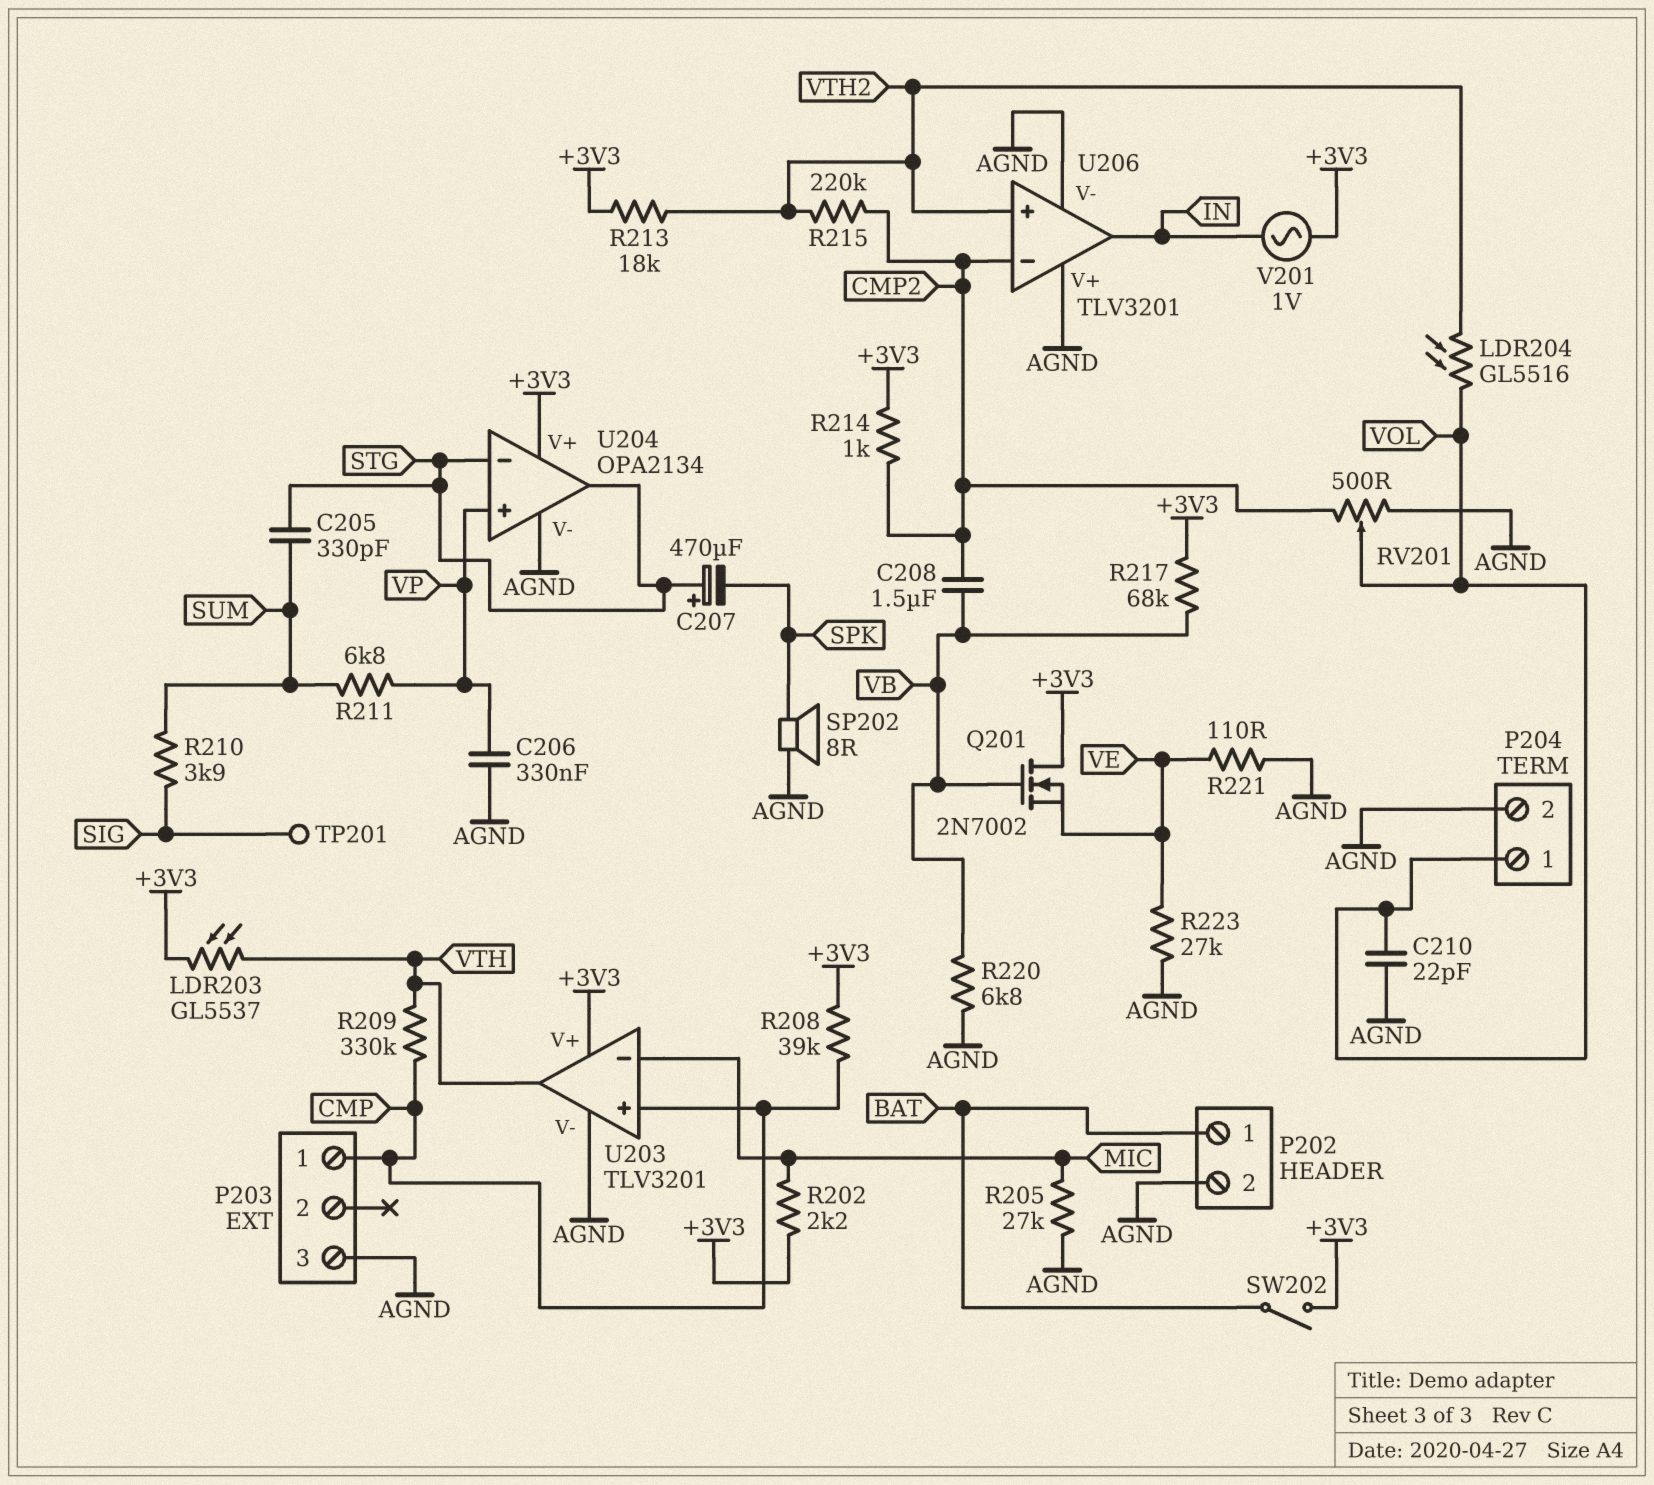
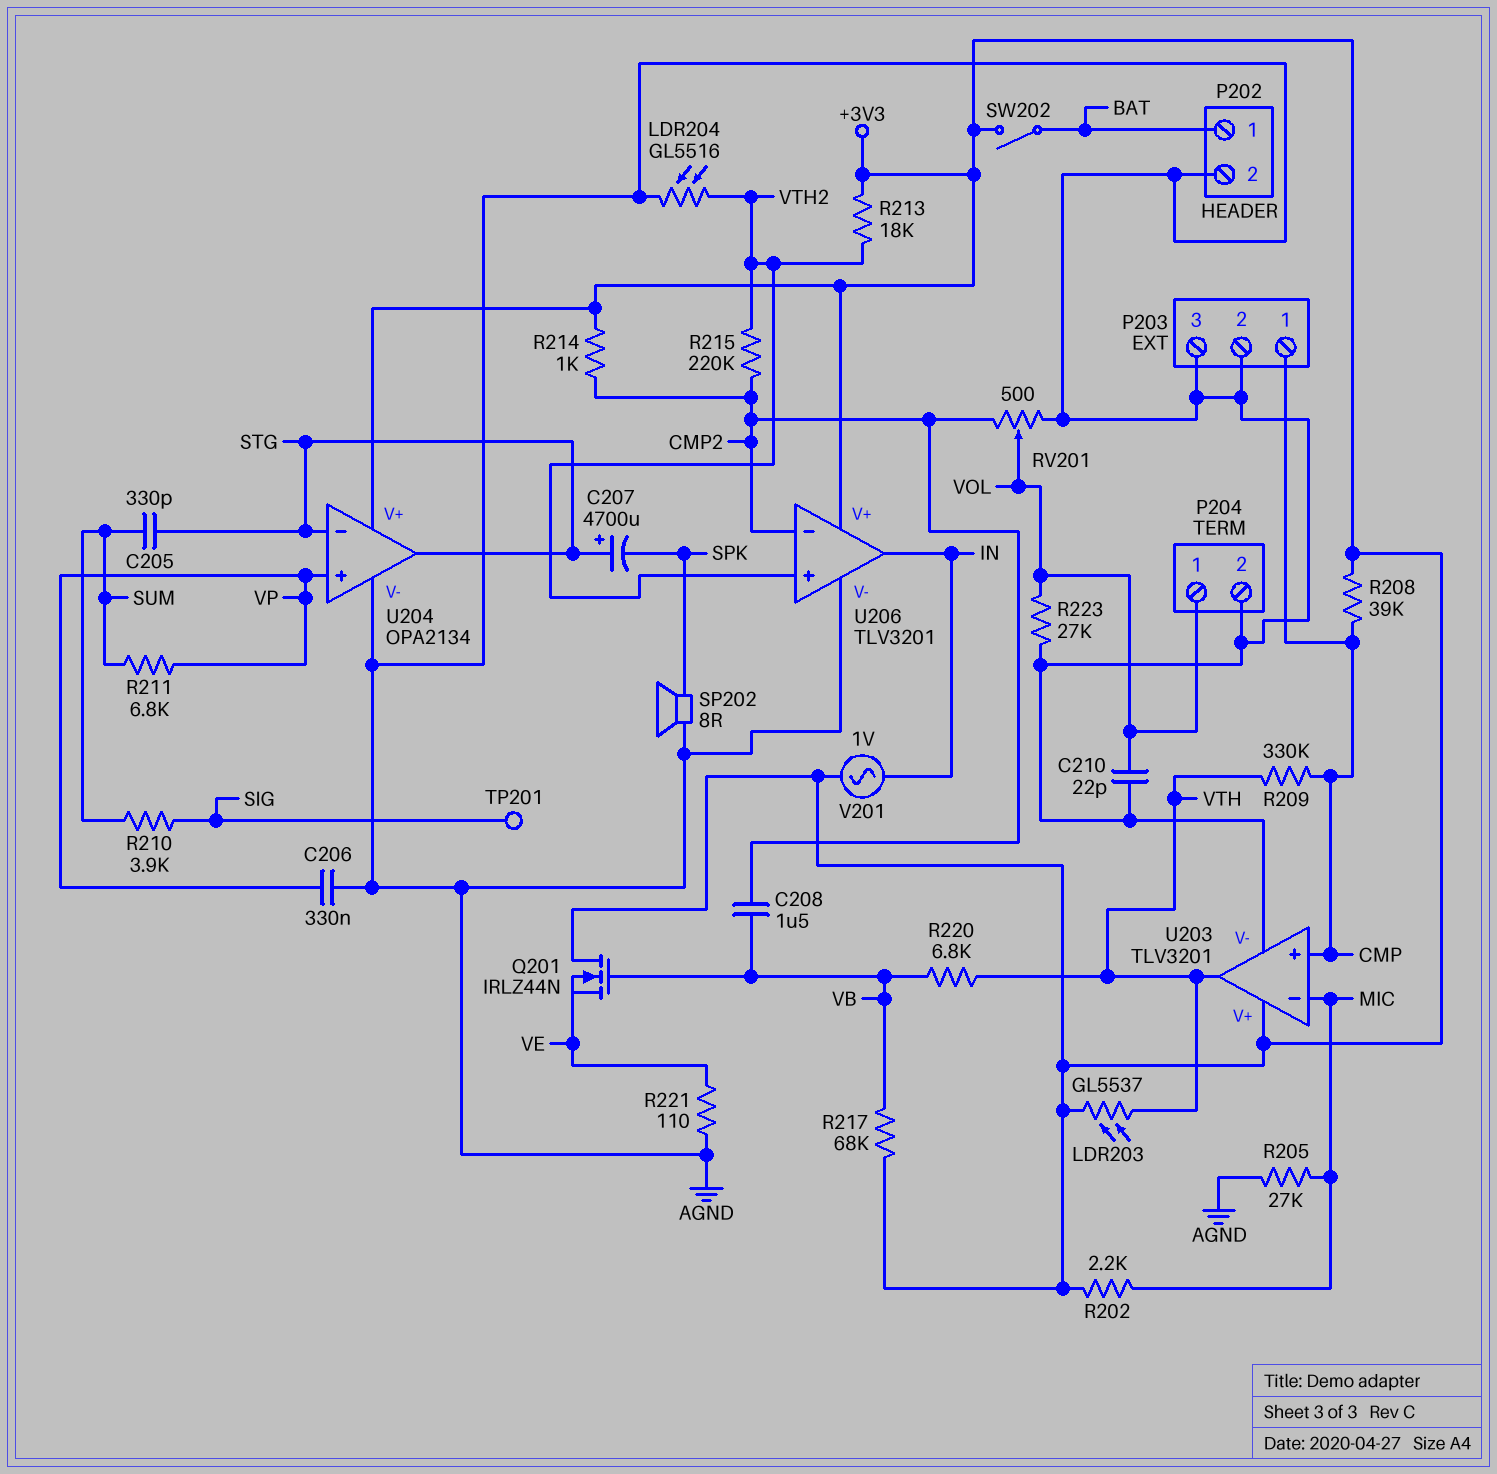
C207: 470uF (plus STG, minus SPK) -> 4700uF (plus STG, minus SPK)
LDR204: GL5516 (VOL, VTH2) -> GL5516 (AGND, VTH2)
P203 pin 2: none -> AGND
Q201: NMOS 2N7002 (G VB, D +3V3, S VE) -> NMOS IRLZ44N (G VB, D +3V3, S VE)
R220: 6.8k (AGND, VB) -> 6.8k (VB, VTH)
R223: 27k (AGND, VE) -> 27k (AGND, VOL)
U206 pin V+: AGND -> +3V3

